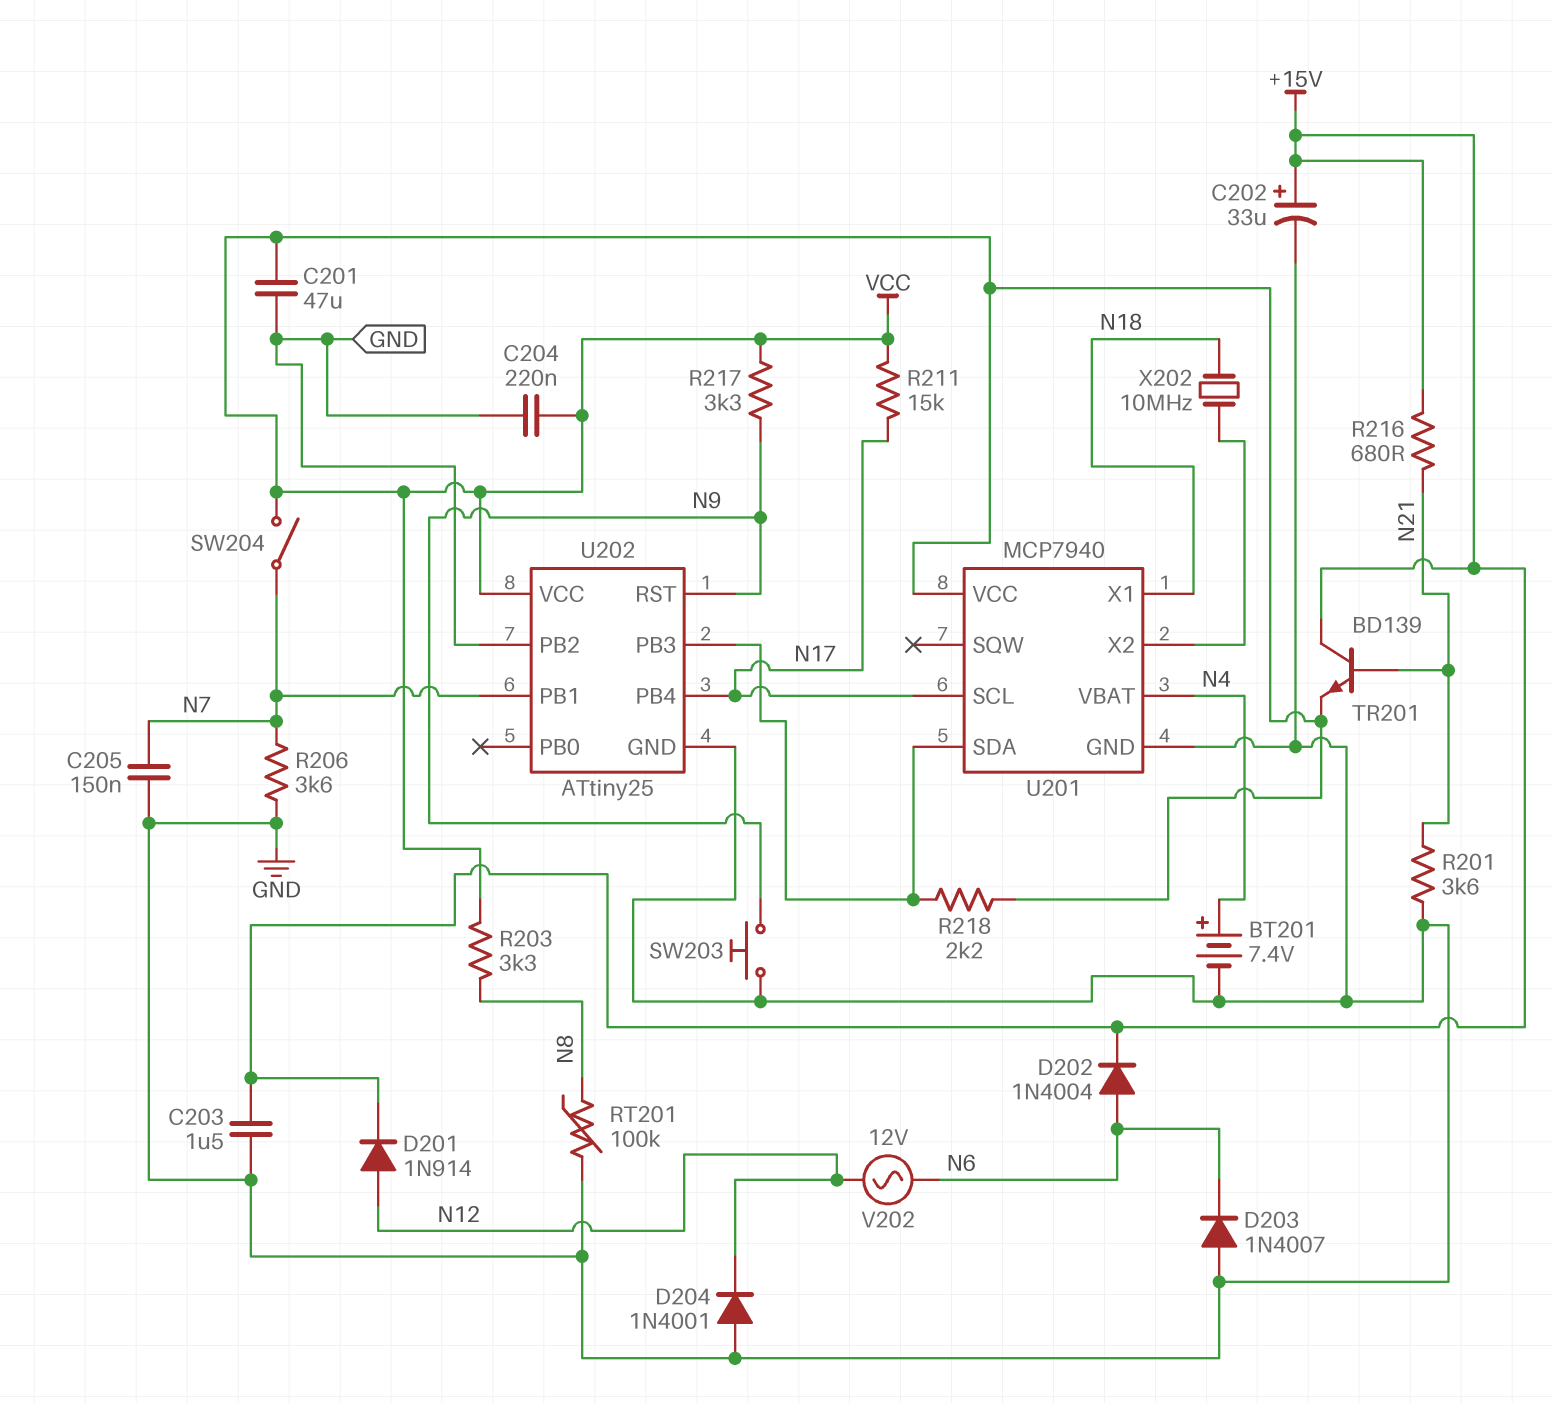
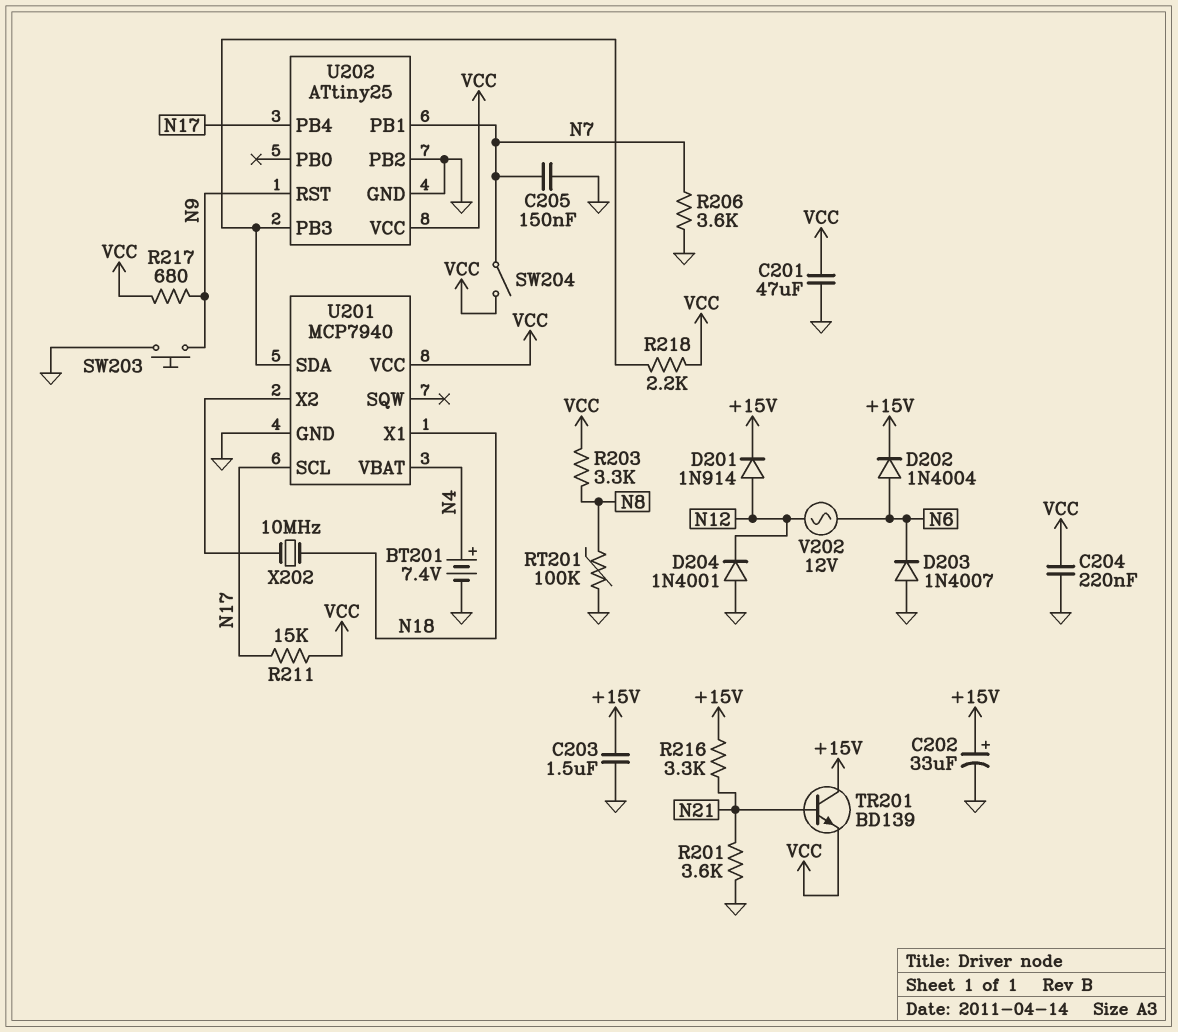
R216: 680 (+15V, N21) -> 3.3k (+15V, N21)
R217: 3.3k (N9, VCC) -> 680 (N9, VCC)

